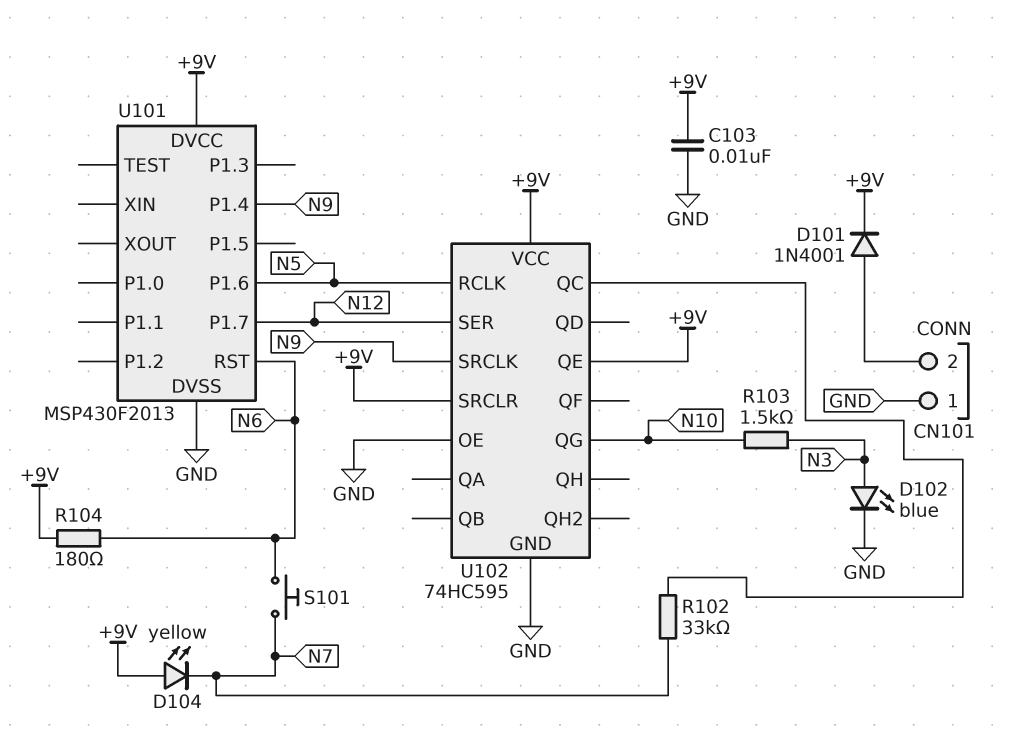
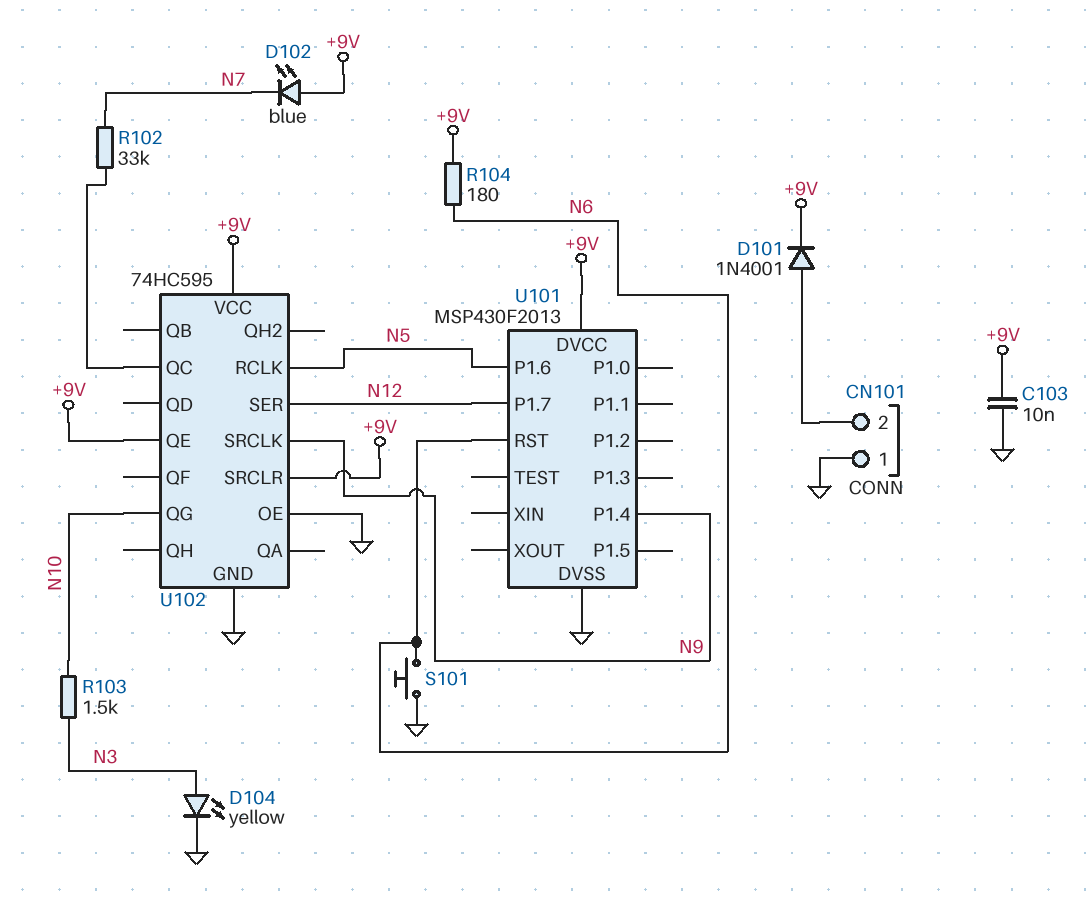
D102: LED blue (A N3, K GND) -> LED blue (A +9V, K N7)
D104: LED yellow (A +9V, K N7) -> LED yellow (A N3, K GND)
S101: button (N6, N7) -> button (GND, N6)

